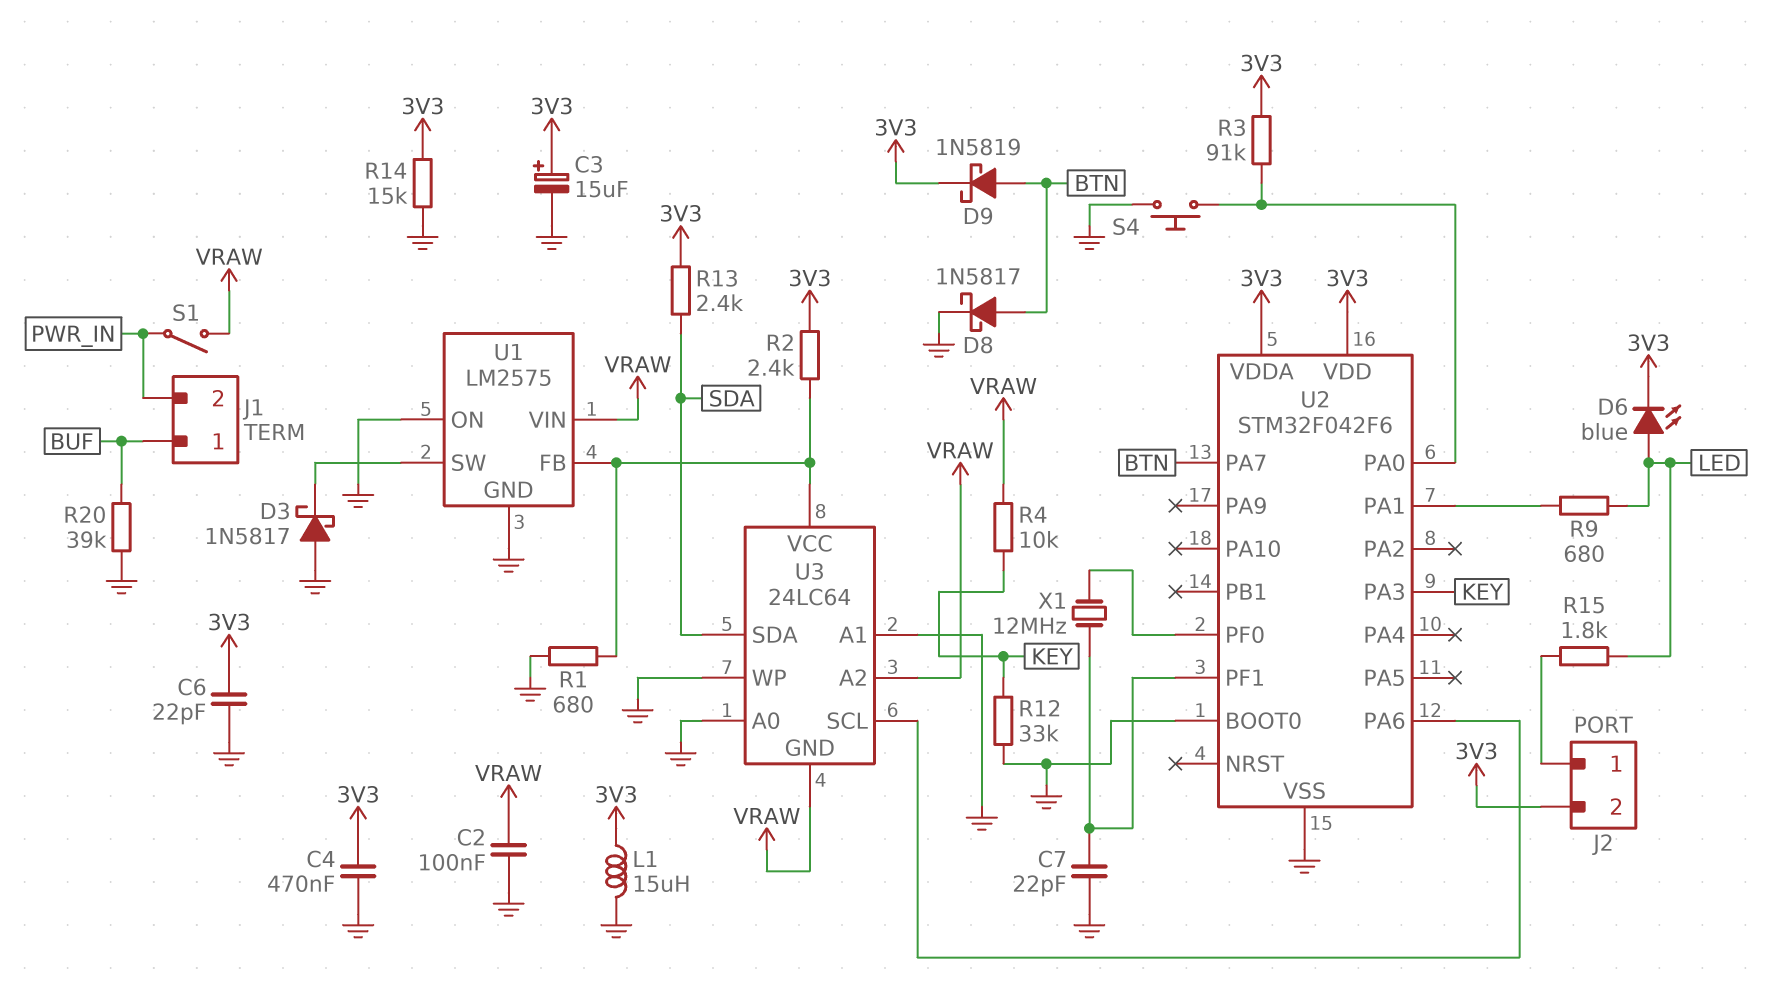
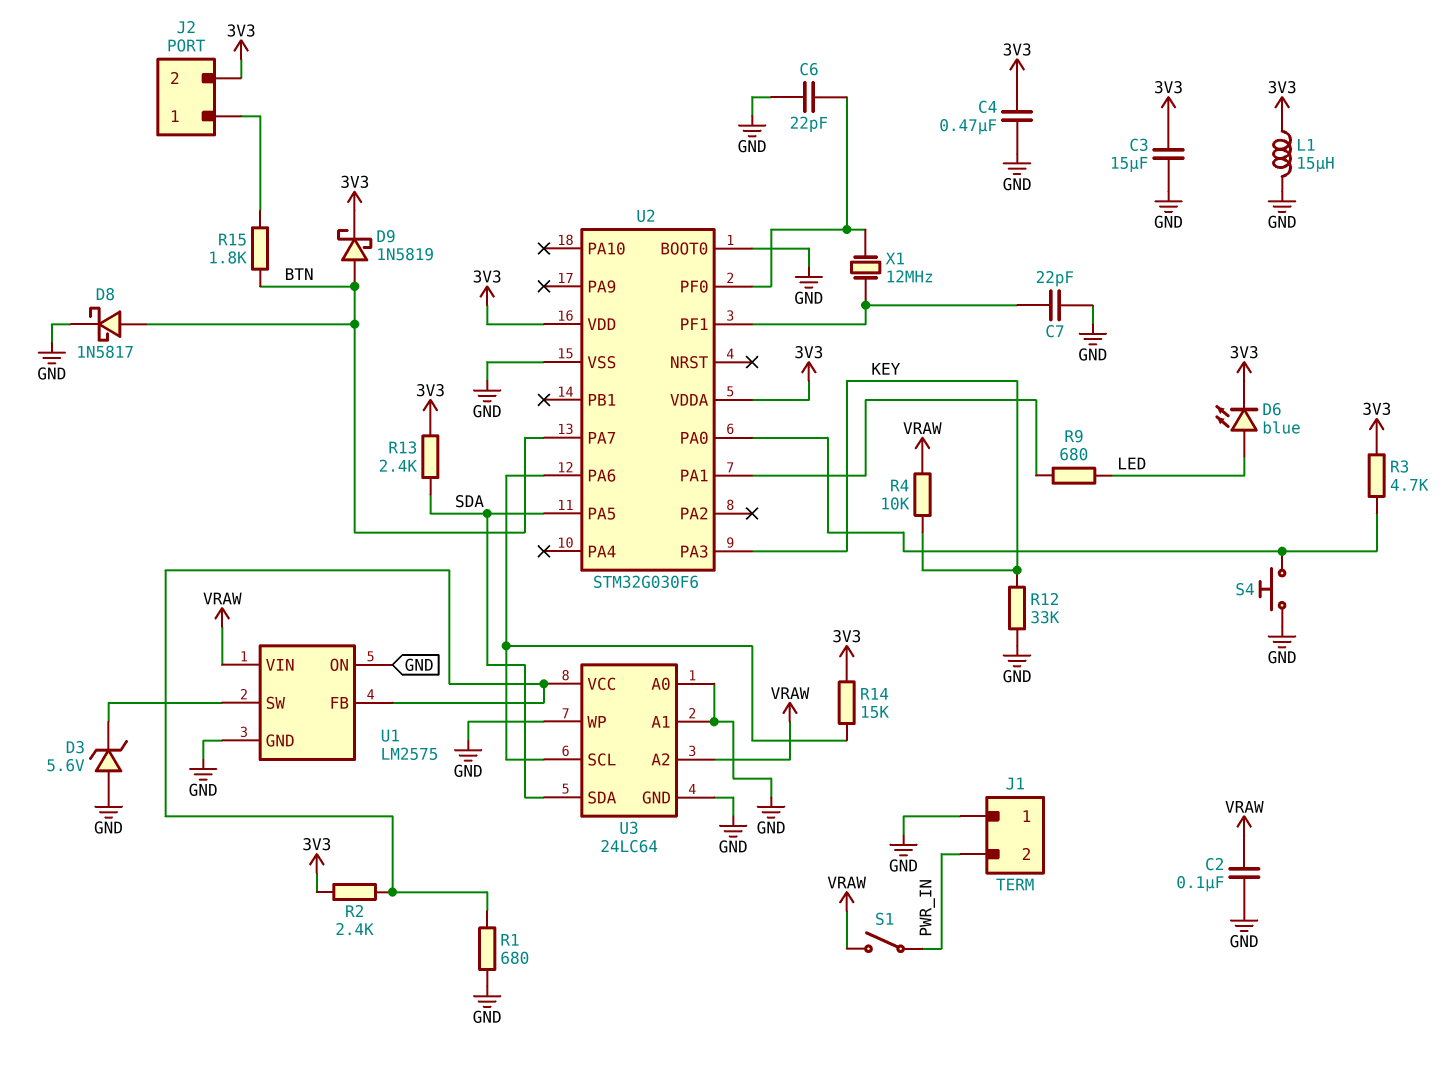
C3: 15uF (plus 3V3, minus GND) -> 15uF (3V3, GND)
C6: 22pF (3V3, GND) -> 22pF (GND, U2/PF0)
D3: schottky 1N5817 (A GND, K U1/SW) -> zener 5.6V (A GND, K U1/SW)
J1 pin 1: BUF -> GND
R3: 91k (3V3, U2/PA0) -> 4.7k (3V3, U2/PA0)
R14: 15k (3V3, GND) -> 15k (3V3, U2/PA6)
R15: 1.8k (J2/1, LED) -> 1.8k (BTN, J2/1)
R20: 39k (BUF, GND) -> none
U2: STM32F042F6 -> STM32G030F6
U2 pin PA5: none -> SDA
U3 pin GND: VRAW -> GND

